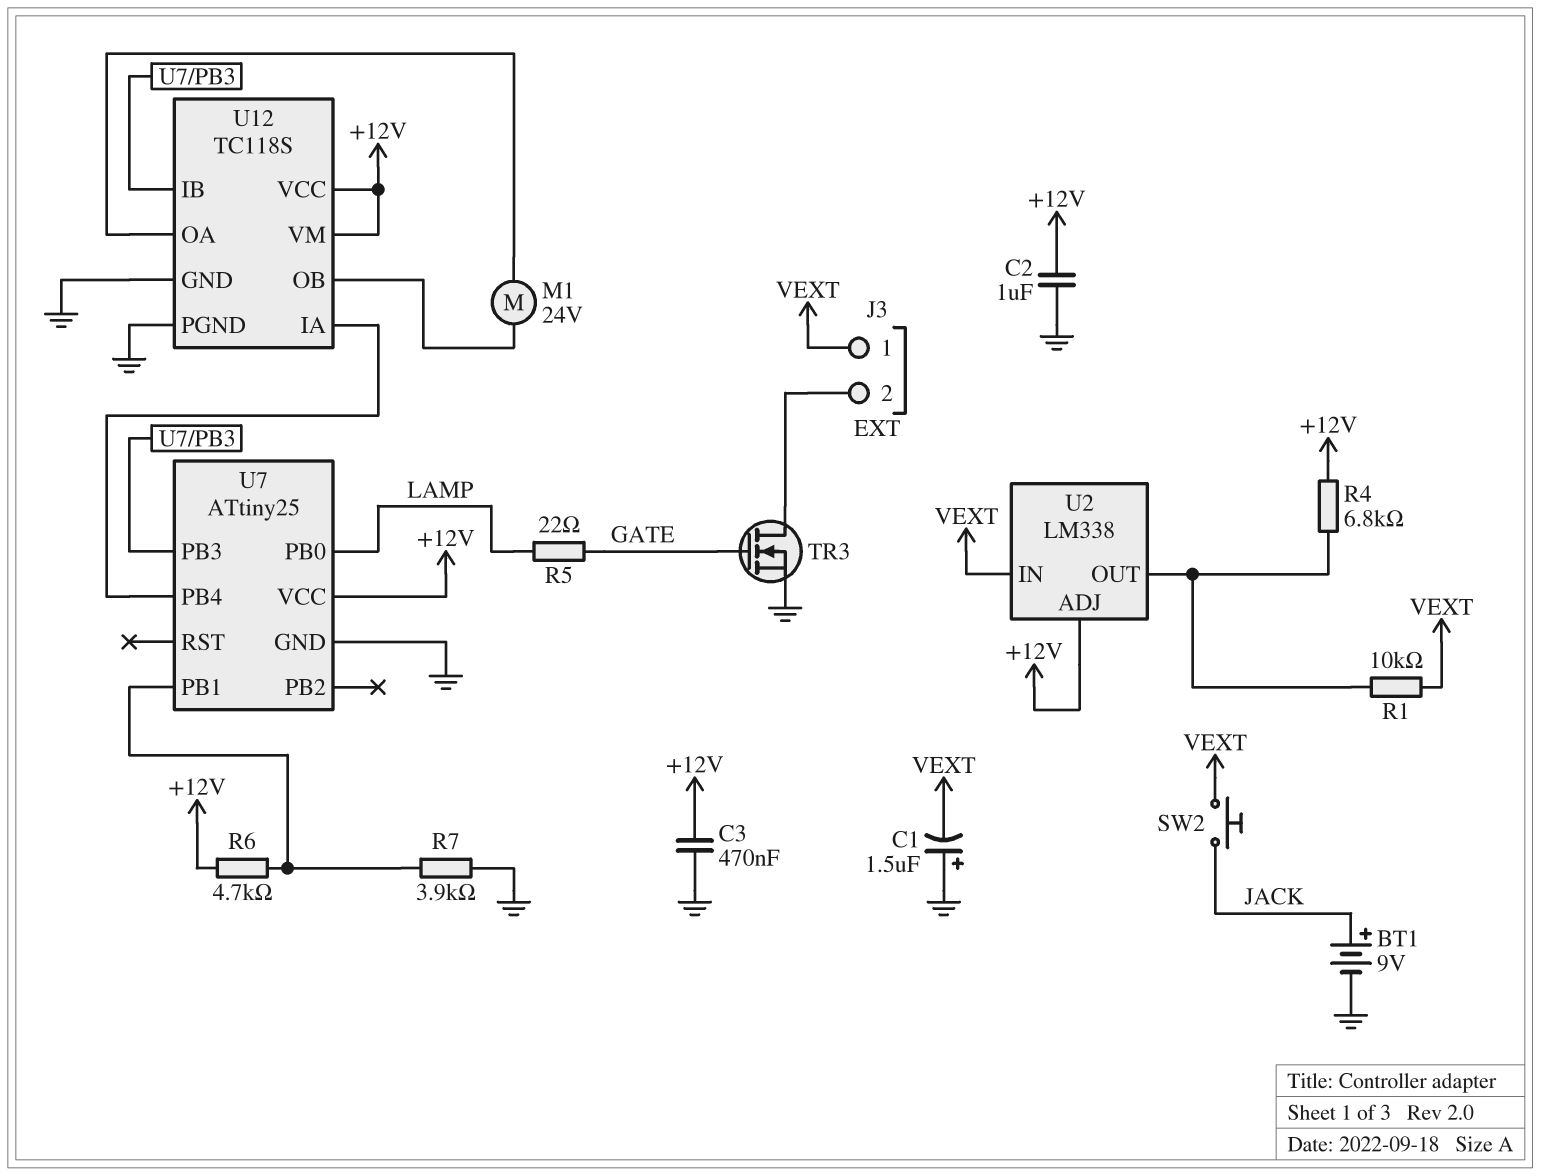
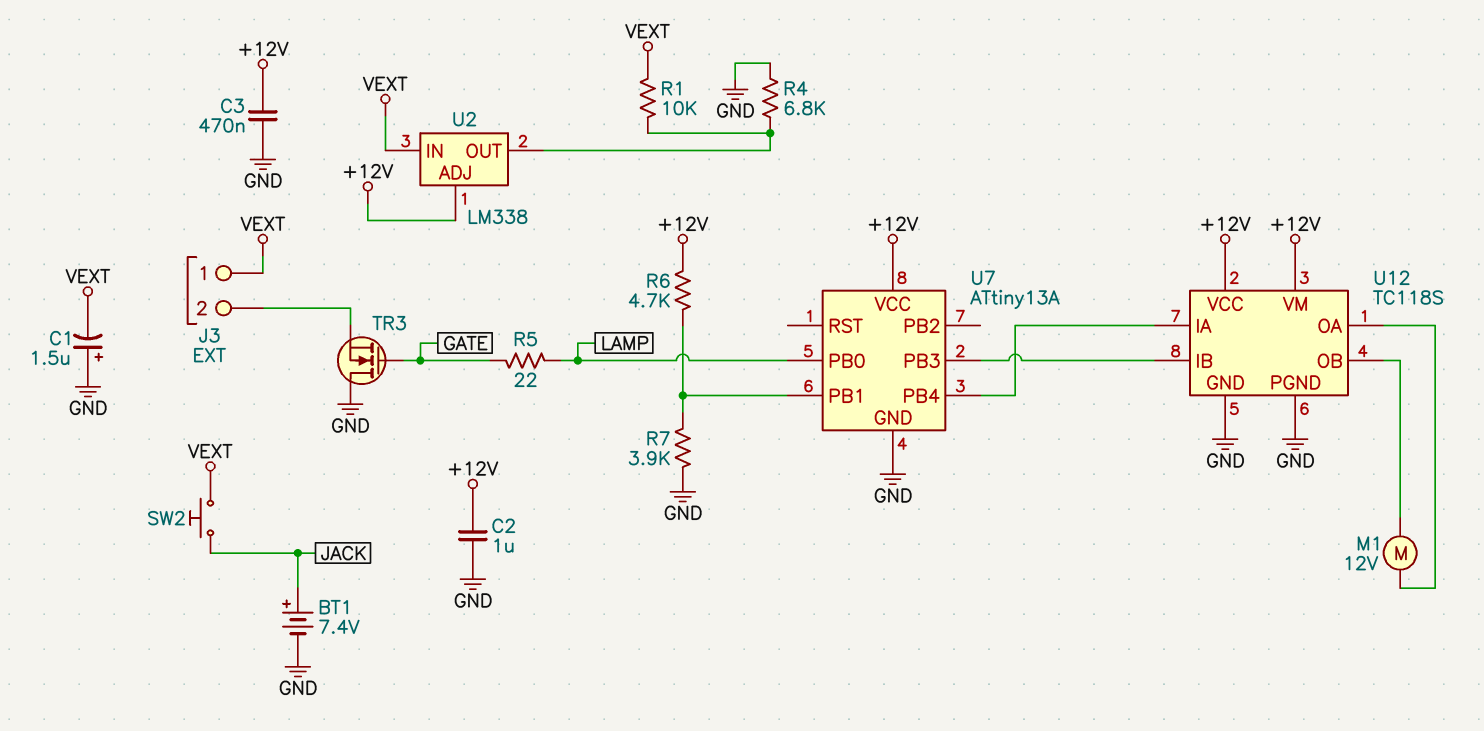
BT1: 9V (plus JACK, minus GND) -> 7.4V (plus JACK, minus GND)
M1: motor 24V (U12/OA, U12/OB) -> motor 12V (U12/OA, U12/OB)
R4: 6.8k (+12V, U2/OUT) -> 6.8k (GND, U2/OUT)
TR3: NMOS (G GATE, D J3/2, S GND) -> NMOS (G GATE, D GND, S J3/2)
U7: ATtiny25 -> ATtiny13A

